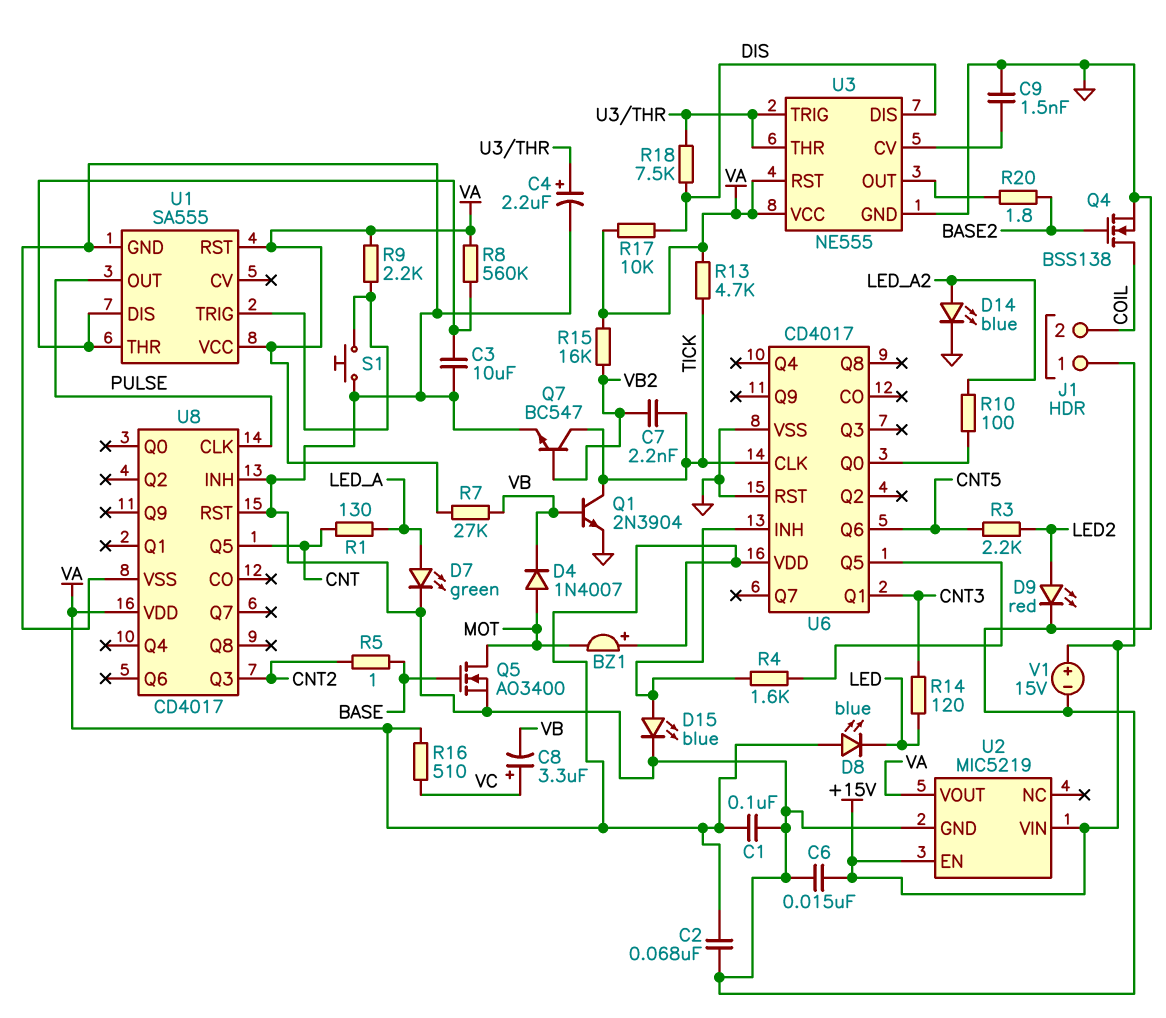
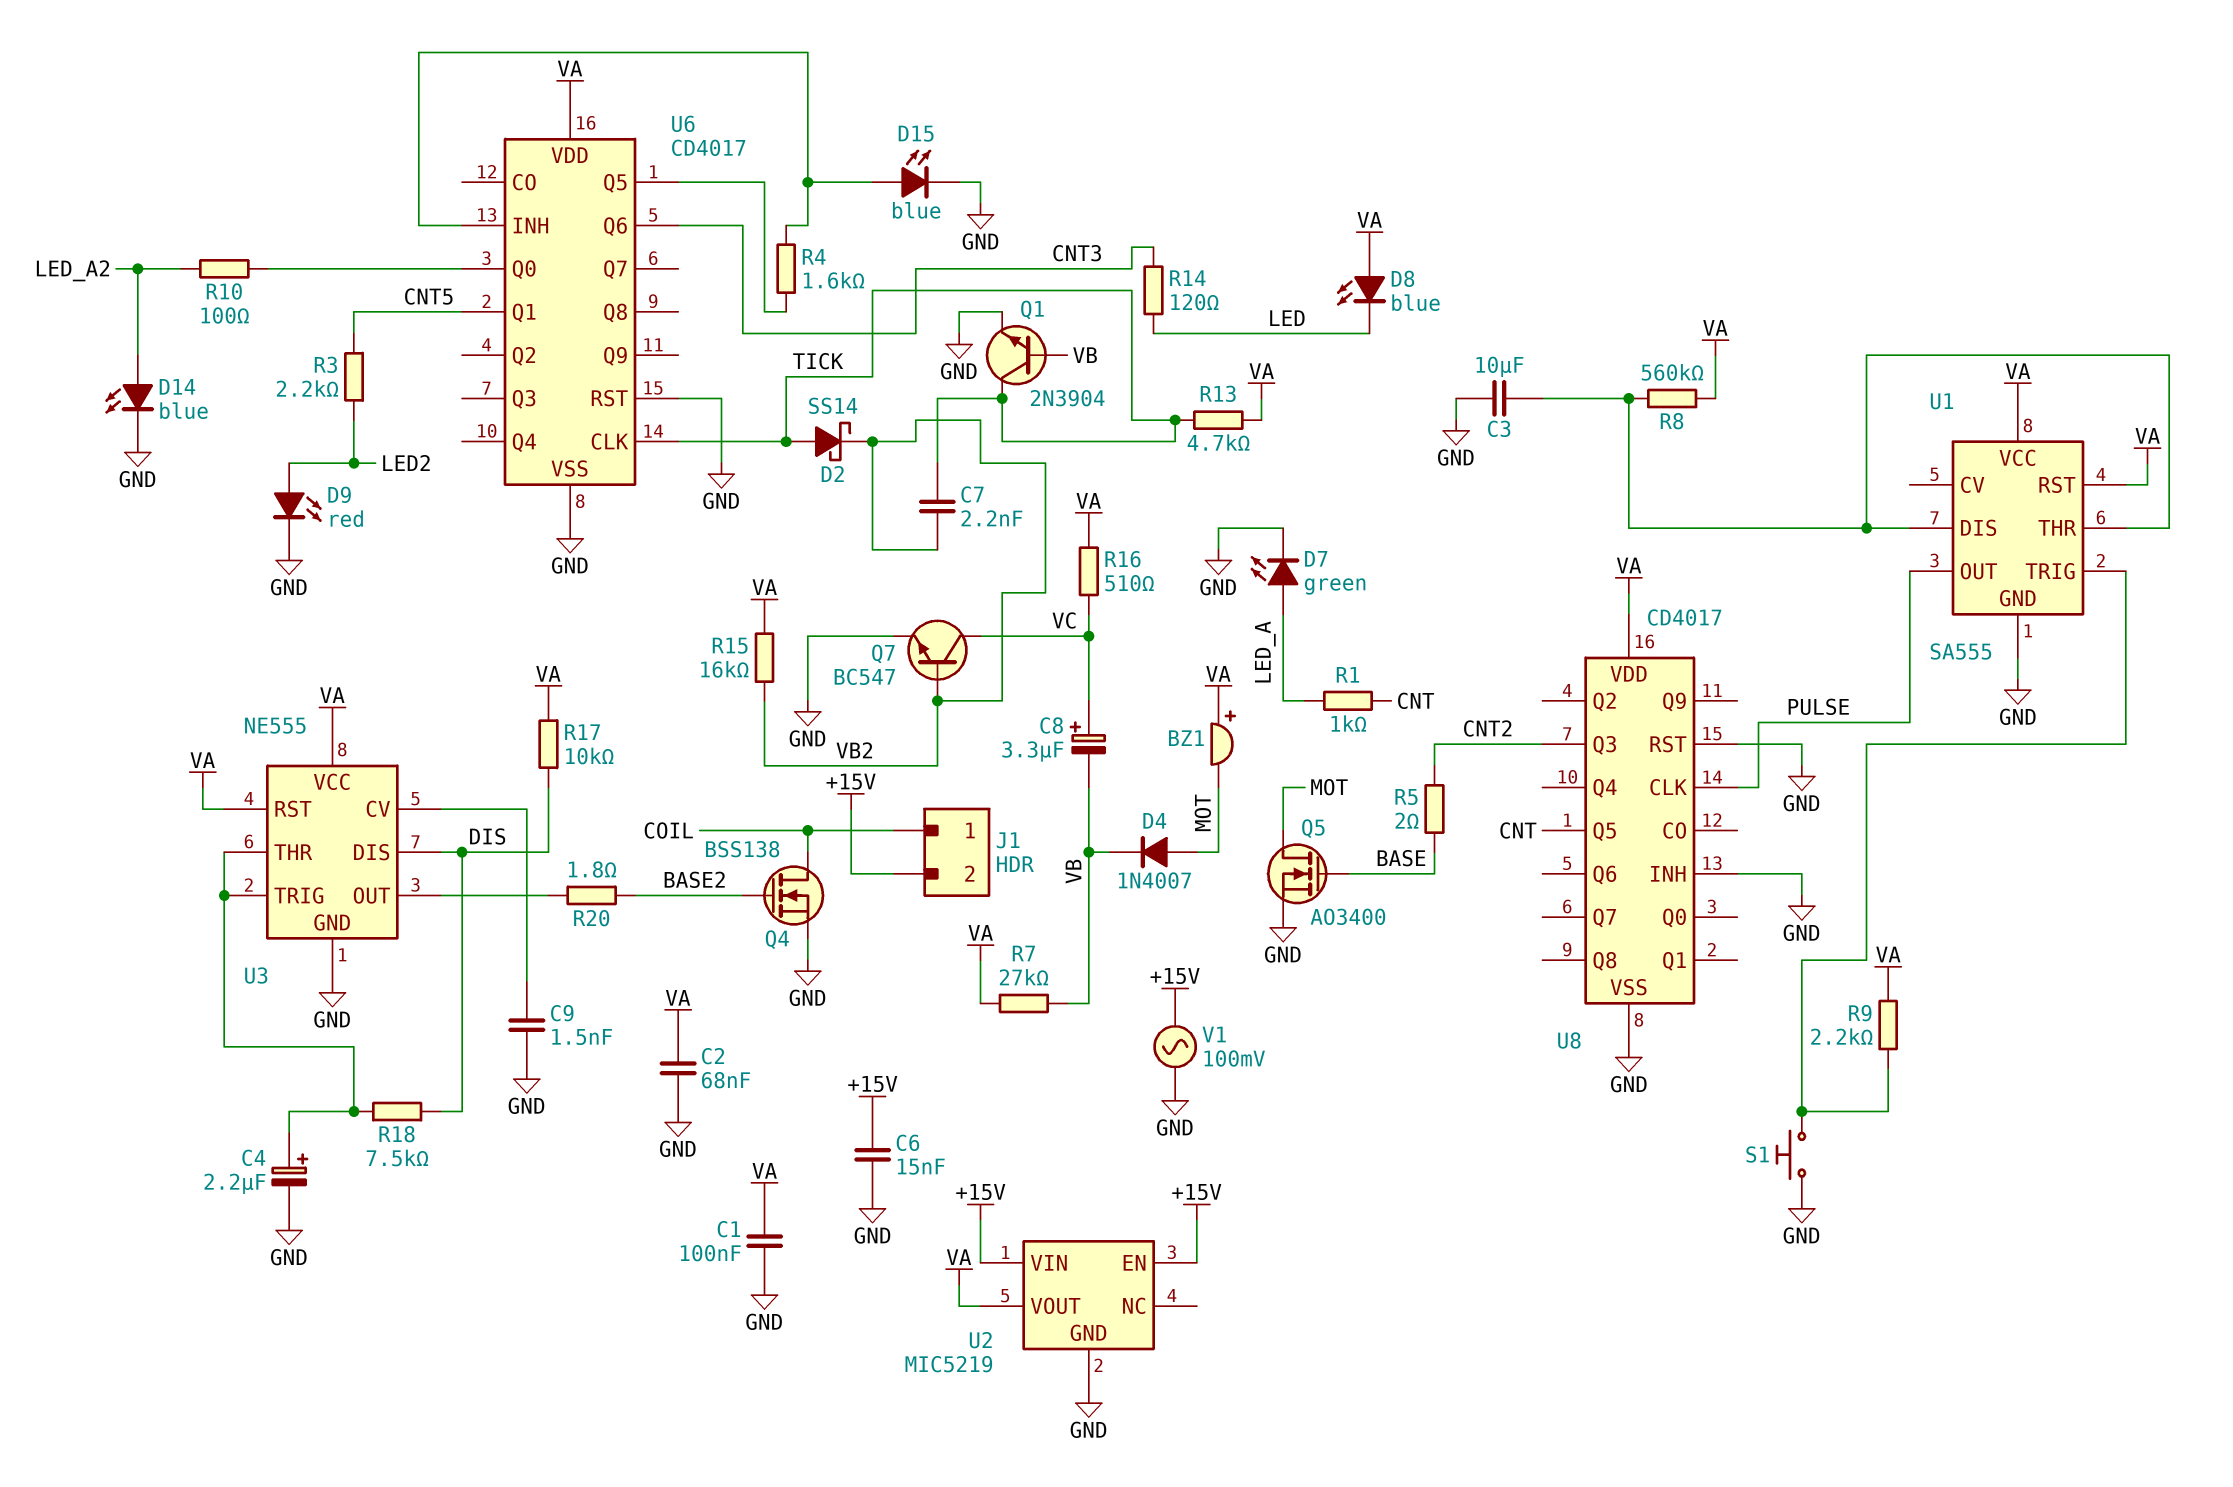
D2: none -> schottky SS14 (A TICK, K VB2)
J1 pin 1: +15V -> COIL
J1 pin 2: COIL -> +15V
Q7: NPN BC547 (B VB2, C TICK, E GND) -> NPN BC547 (B VB2, C VC, E GND)
R1: 130 (CNT, LED_A) -> 1k (CNT, LED_A)
R5: 1 (BASE, CNT2) -> 2 (BASE, CNT2)
U6 pin Q1: CNT3 -> CNT5
U6 pin Q6: CNT5 -> CNT3
V1: 15V (plus +15V, minus GND) -> AC 100mV (+15V, GND)

